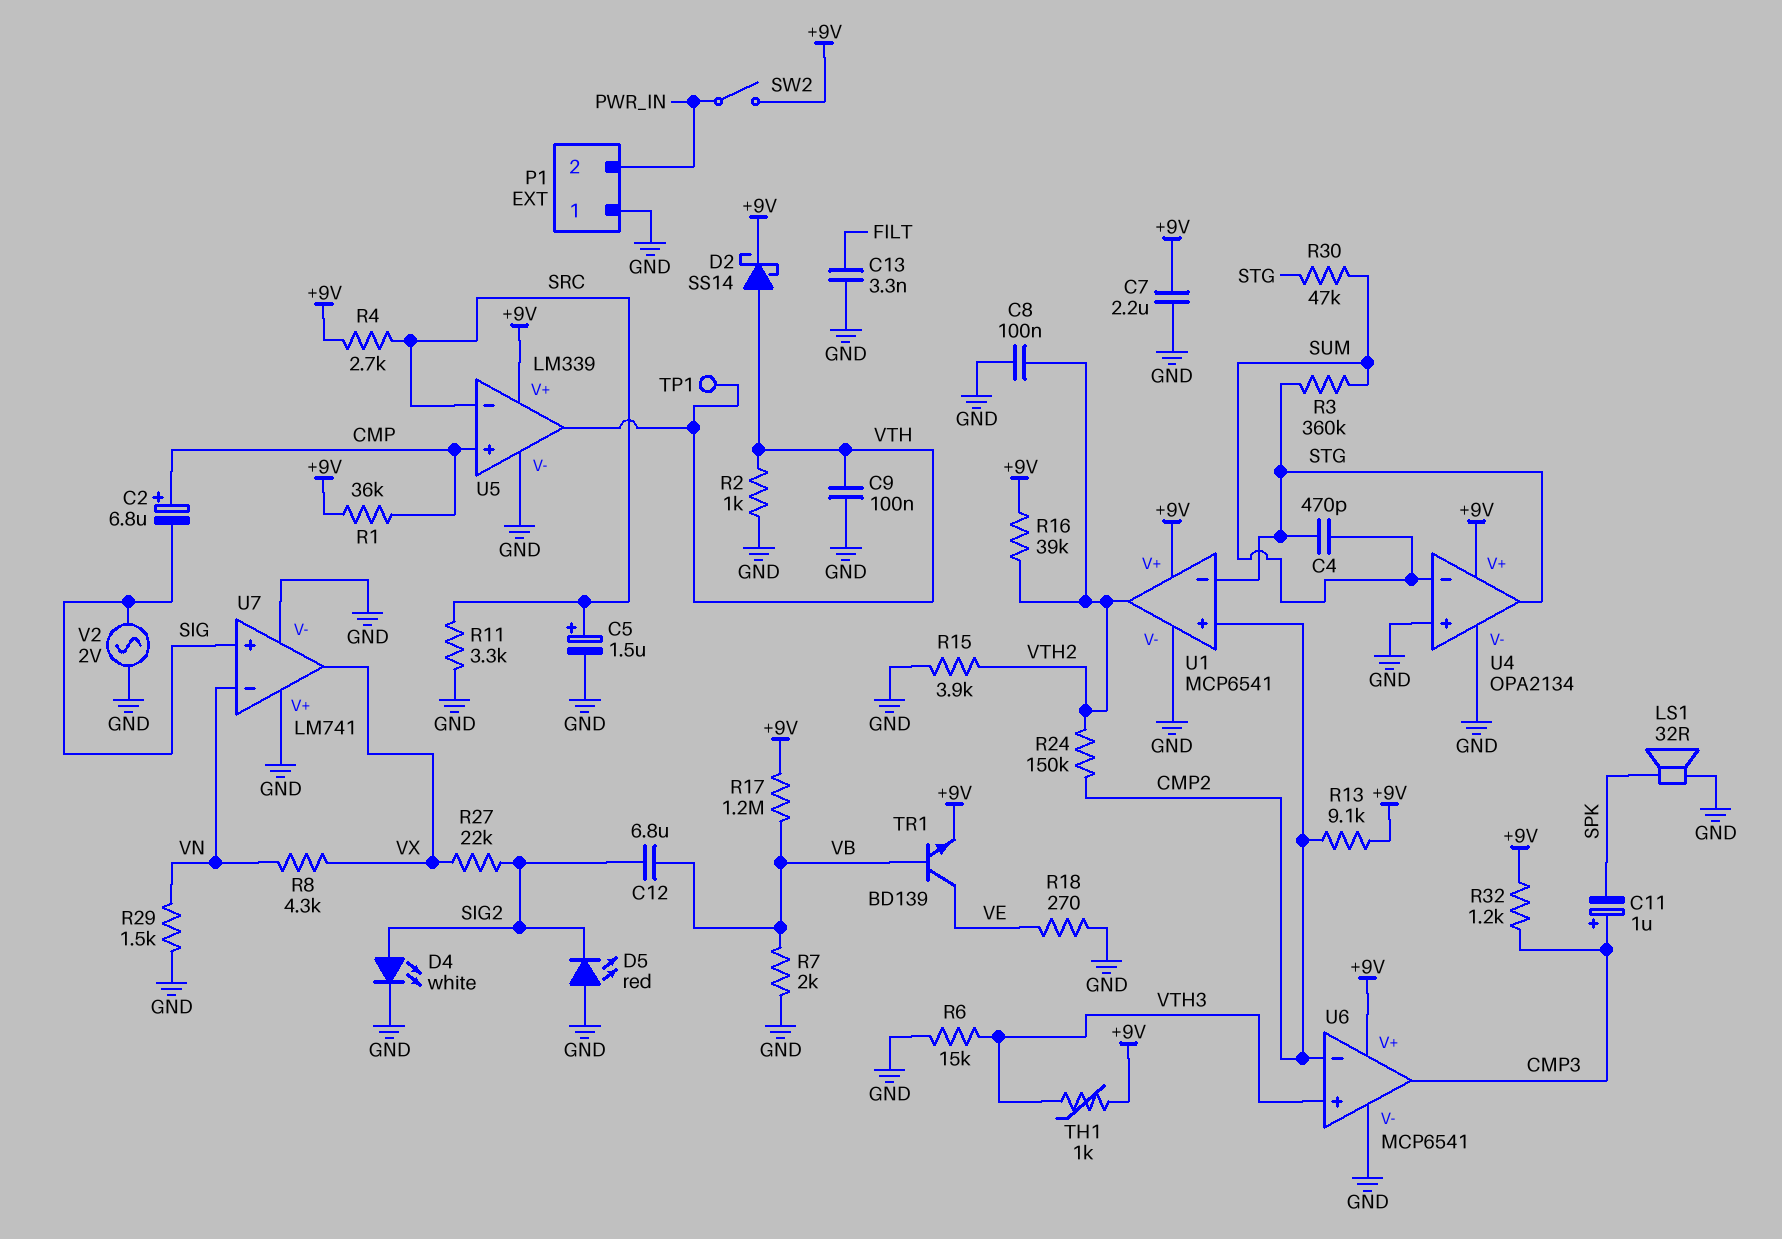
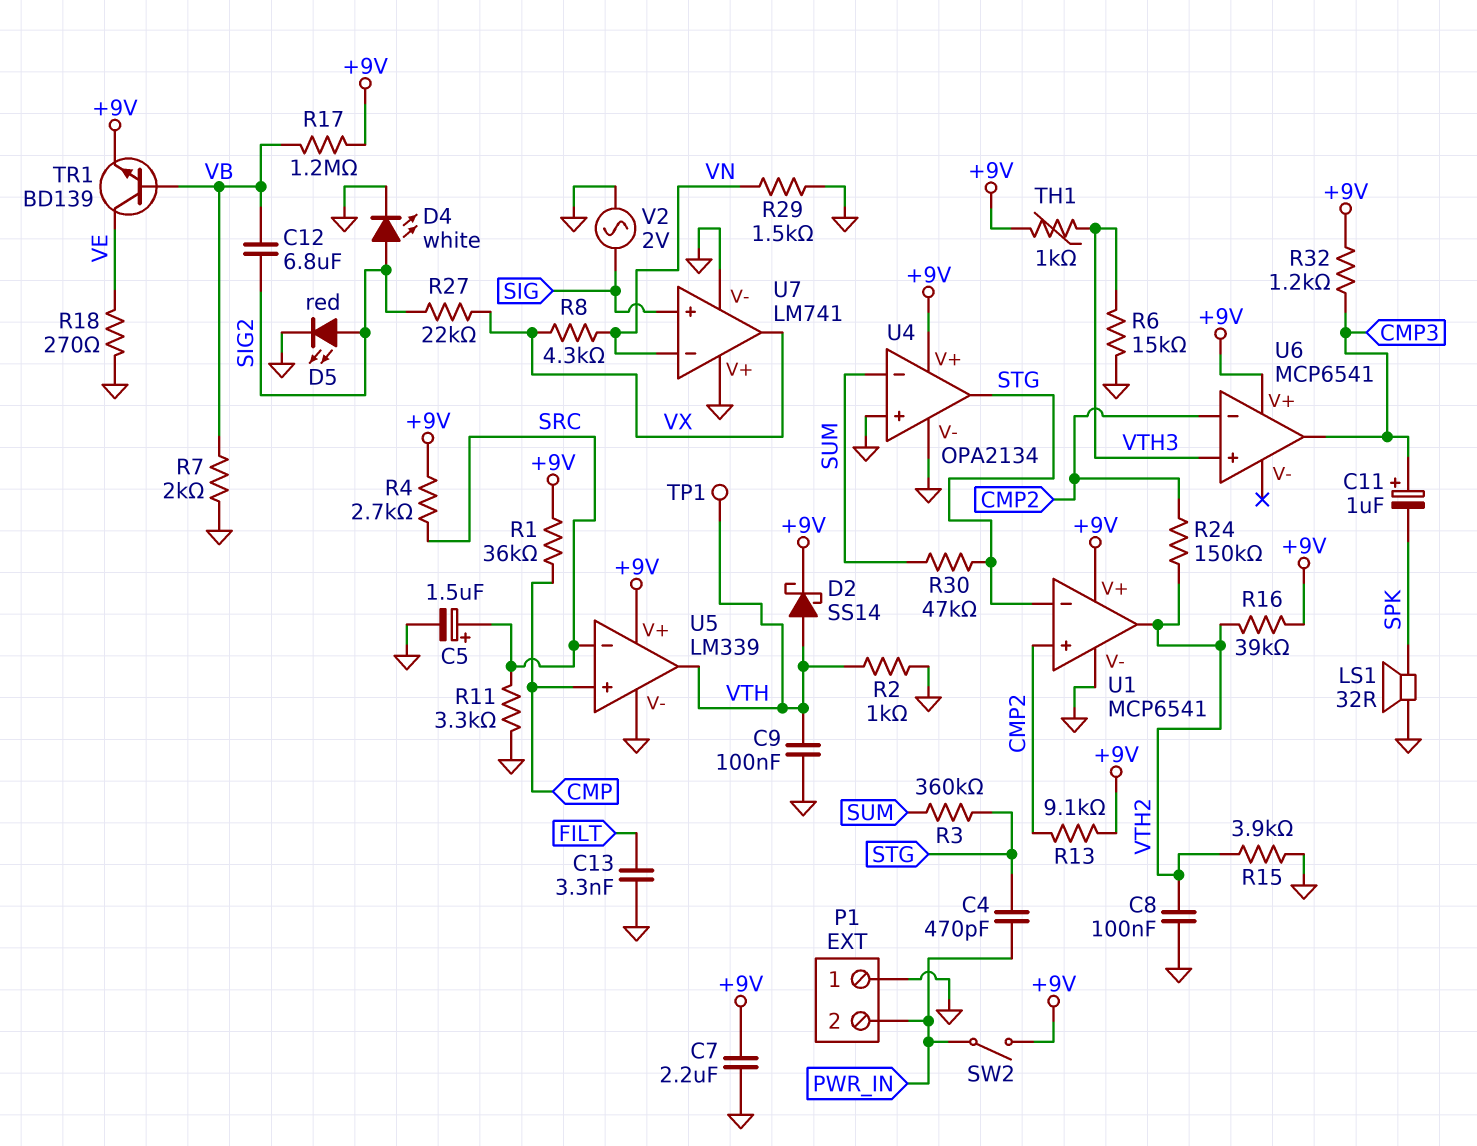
C2: 6.8uF (plus CMP, minus SIG) -> none
C4: 470pF (STG, SUM) -> 470pF (PWR_IN, STG)
D5: LED red (A GND, K SIG2) -> LED red (A SIG2, K GND)
U6 pin V-: GND -> none

